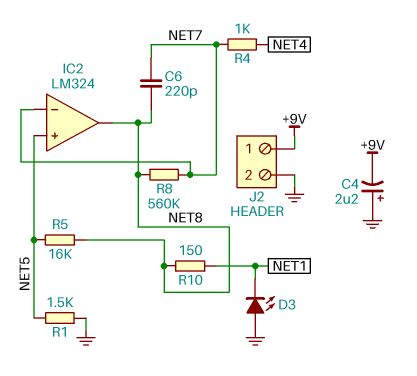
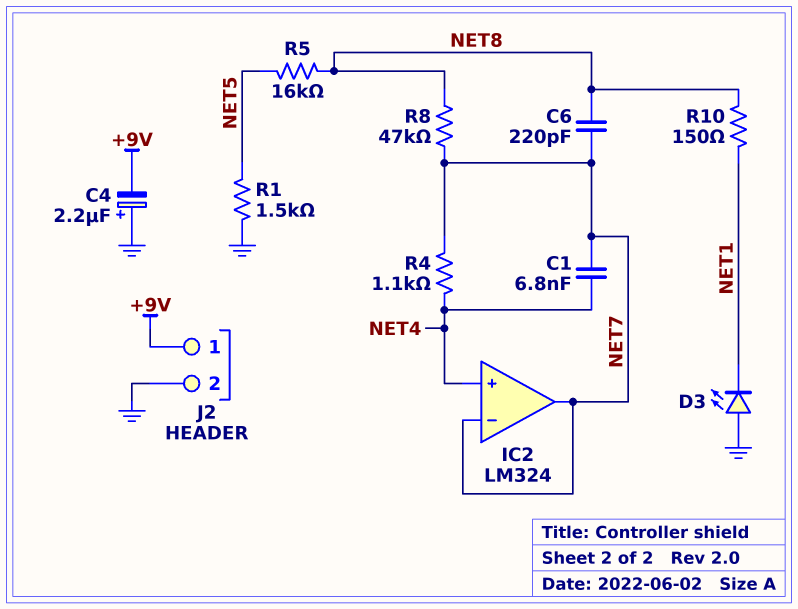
C1: none -> 6.8nF (NET4, NET7)
IC2 pin in+: NET5 -> NET4
IC2 pin out: NET8 -> NET7
R4: 1k (NET4, NET7) -> 1.1k (NET4, NET7)
R8: 560k (NET7, NET8) -> 47k (NET7, NET8)

